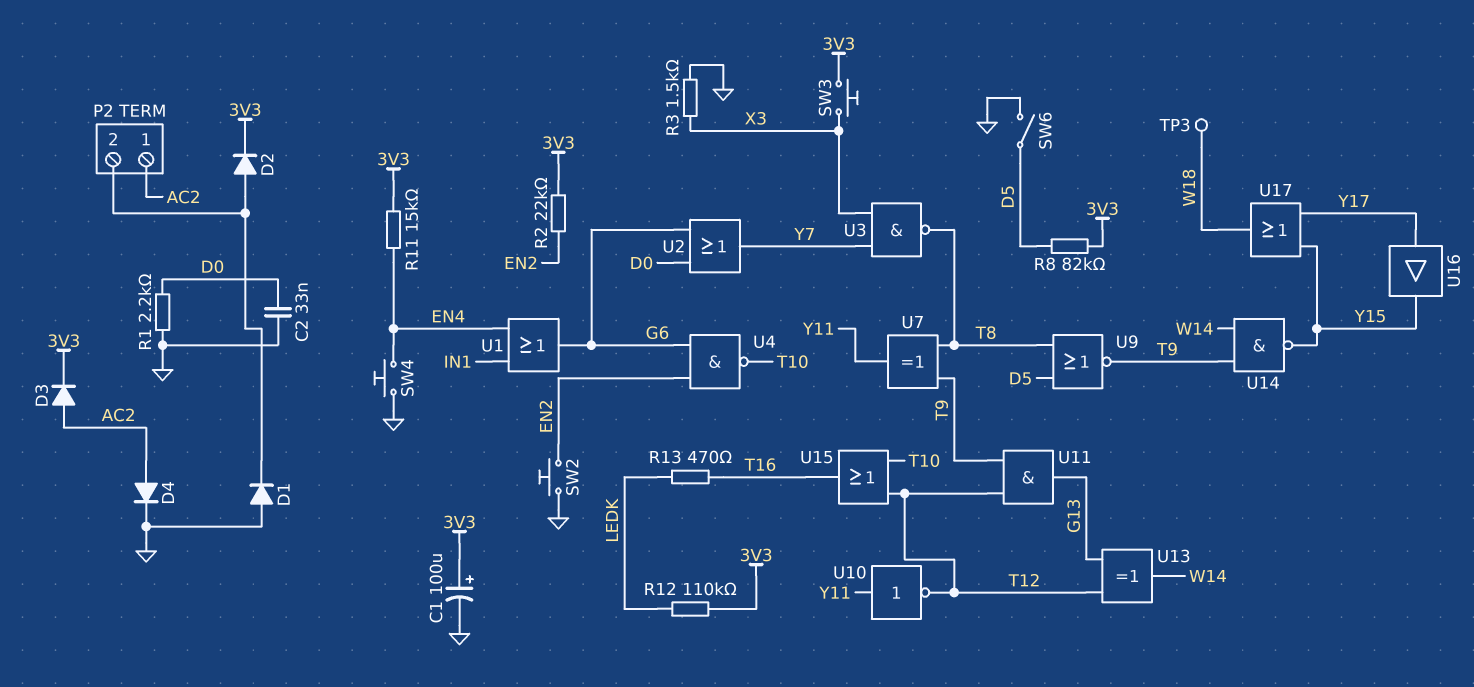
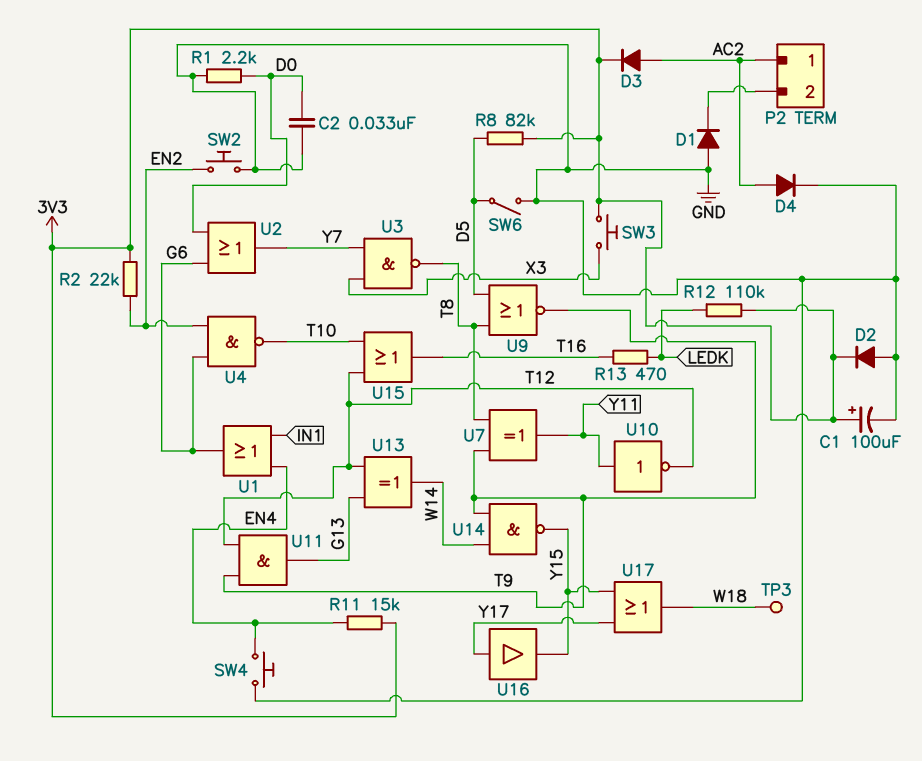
D2: diode (A P2/2, K 3V3) -> diode (A GND, K 3V3)
R3: 1.5k (GND, X3) -> none

